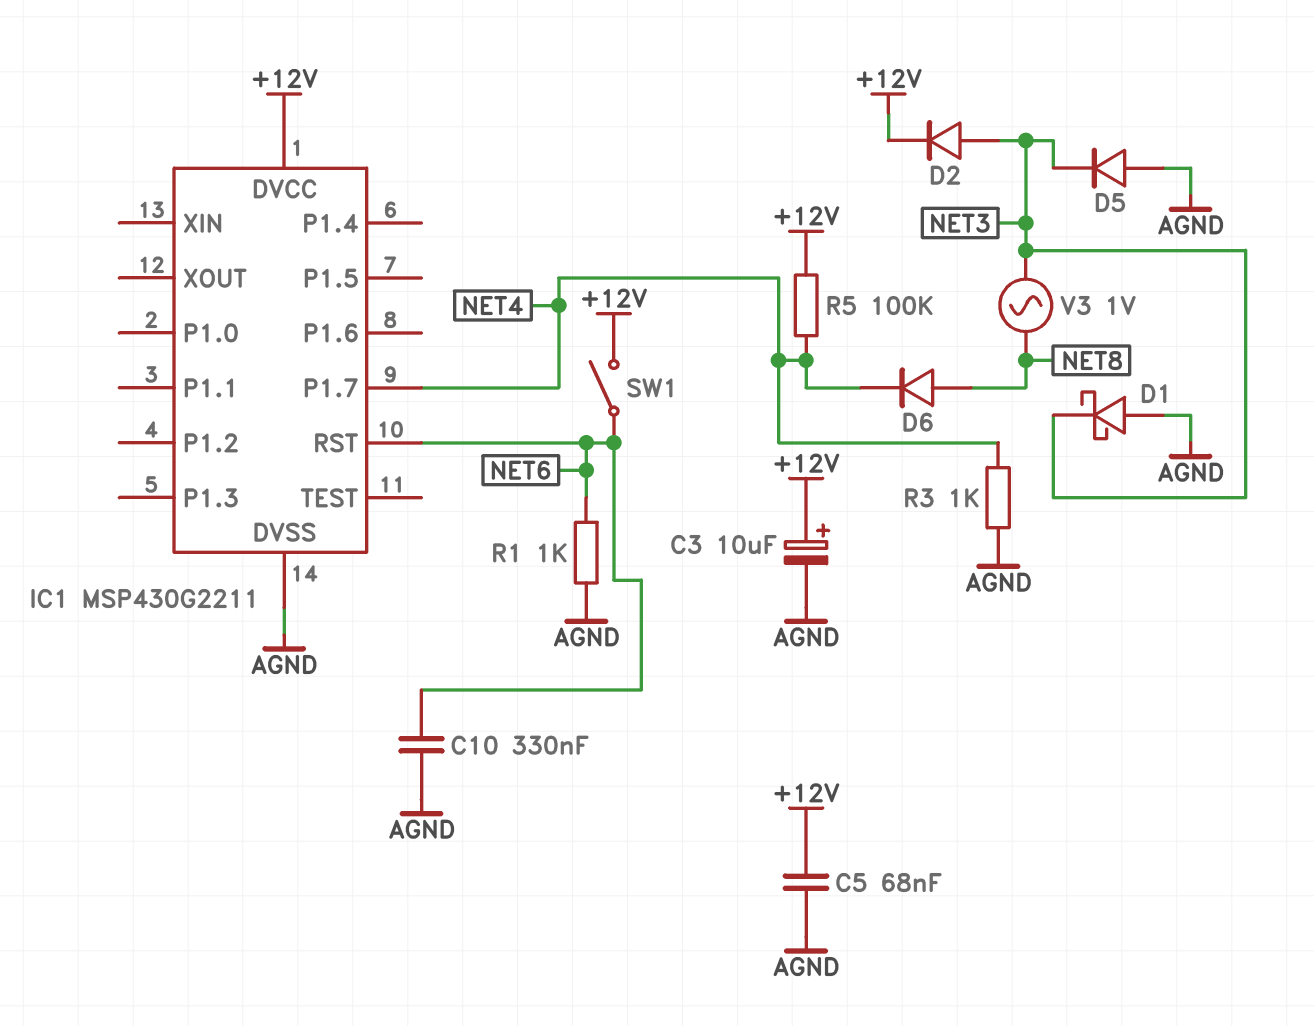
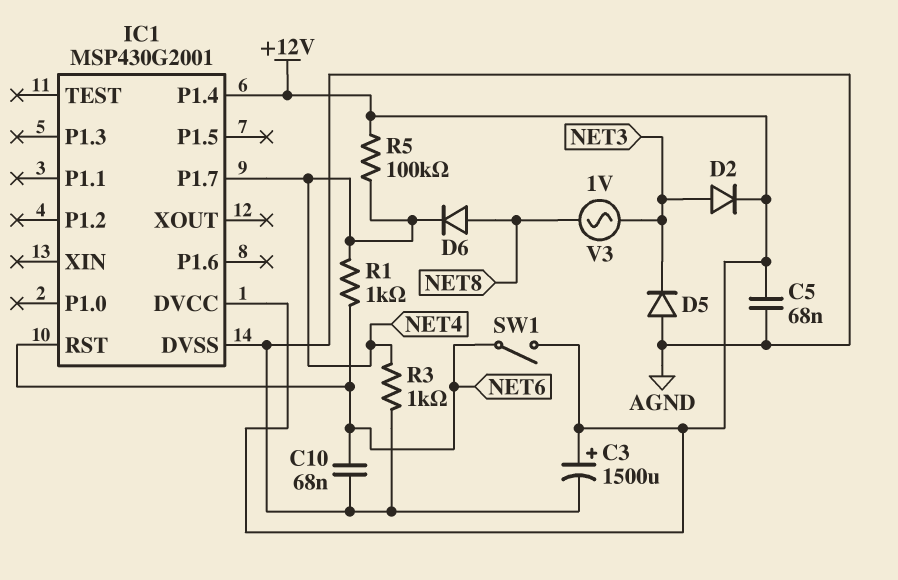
C3: 10uF (plus +12V, minus AGND) -> 1500uF (plus +12V, minus AGND)
C10: 330nF (AGND, NET6) -> 68nF (AGND, NET6)
D1: schottky (A AGND, K NET3) -> none
IC1: MSP430G2211 -> MSP430G2001
IC1 pin P1.4: none -> +12V
R1: 1k (AGND, NET6) -> 1k (NET4, NET6)

